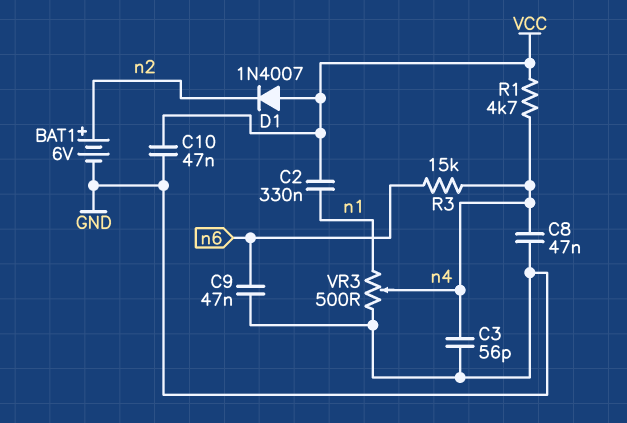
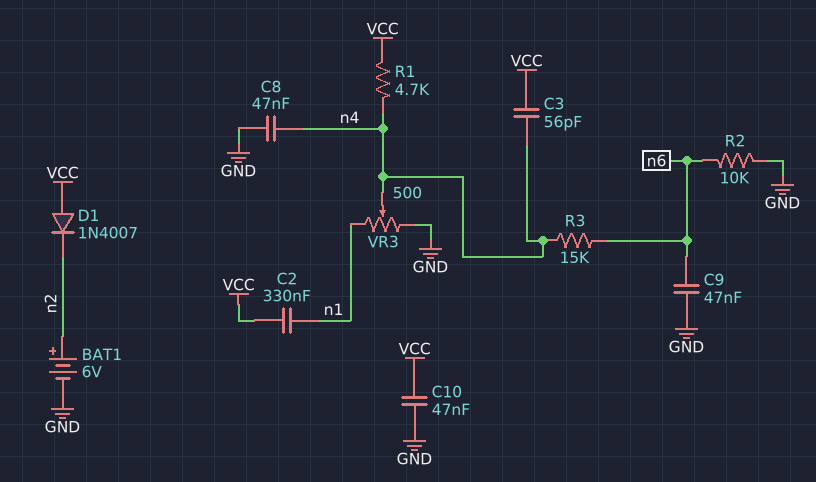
C3: 56pF (GND, n4) -> 56pF (VCC, n4)
R2: none -> 10k (GND, n6)

